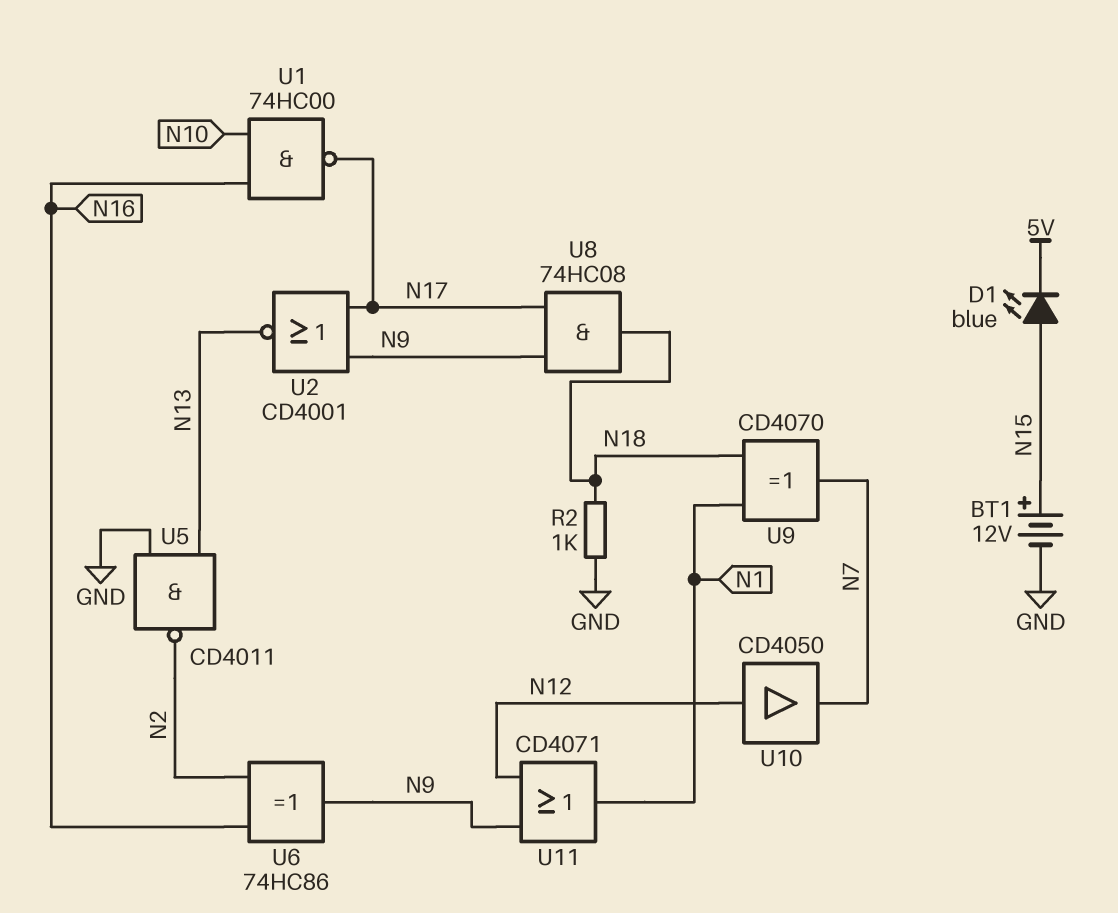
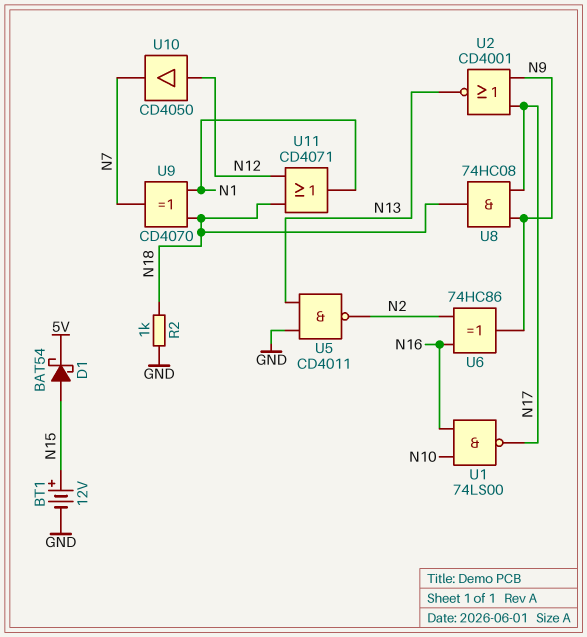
D1: LED blue (A N15, K 5V) -> schottky BAT54 (A N15, K 5V)
U1: NAND 74HC00 (in N10, in N16, out N17) -> NAND 74LS00 (in N10, in N16, out N17)
U11: OR CD4071 (in N9, in N12, out N1) -> OR CD4071 (in N12, in N18, out N1)

